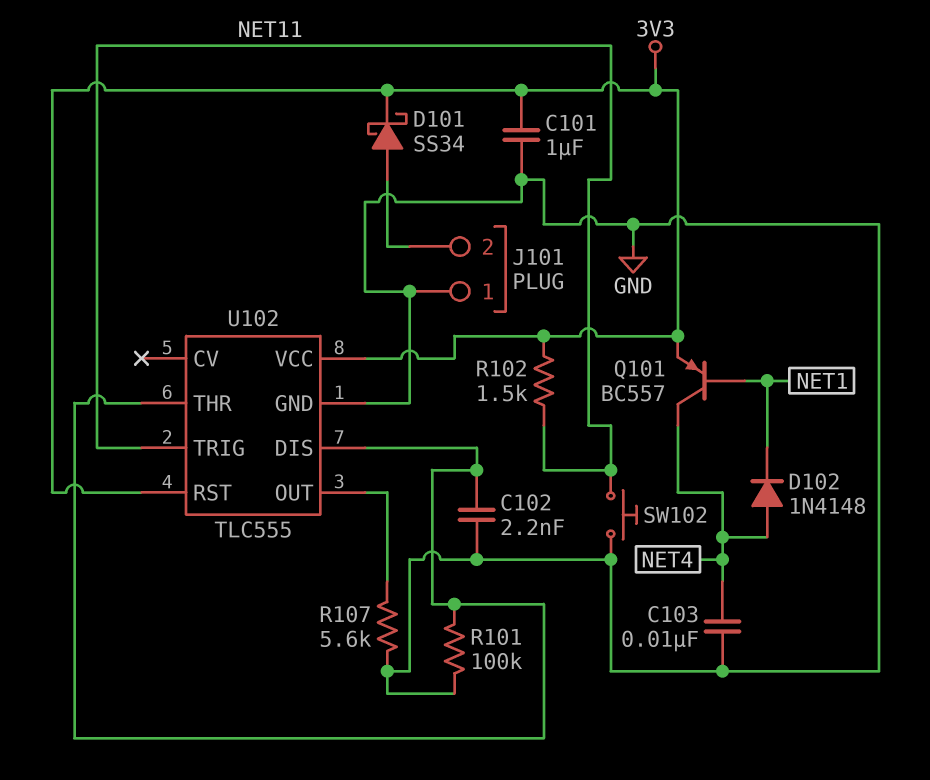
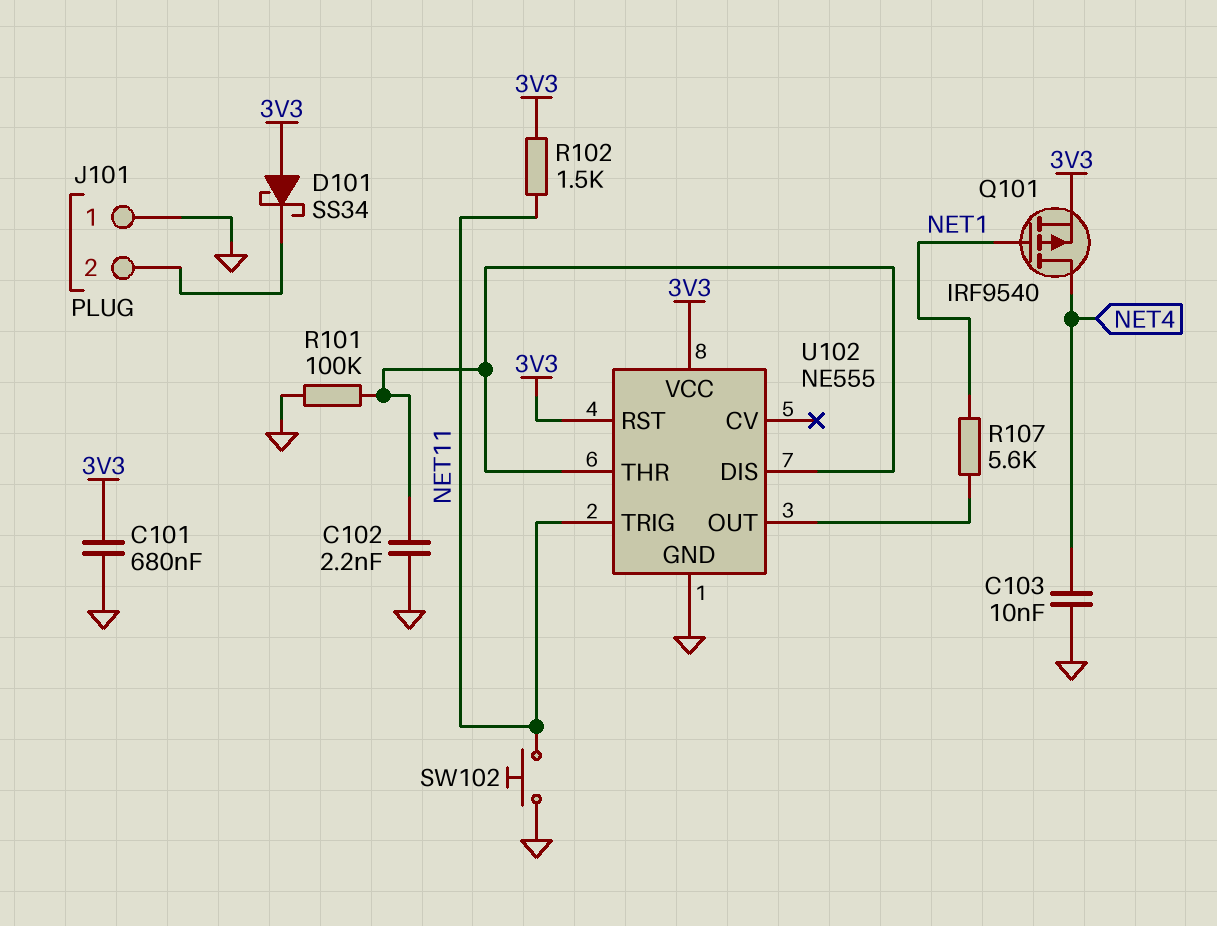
C101: 1uF (3V3, GND) -> 680nF (3V3, GND)
D101: schottky SS34 (A J101/2, K 3V3) -> schottky SS34 (A 3V3, K J101/2)
D102: diode 1N4148 (A NET4, K NET1) -> none
Q101: PNP BC557 (B NET1, C NET4, E 3V3) -> PMOS IRF9540 (G NET1, D NET4, S 3V3)
R107: 5.6k (GND, U102/OUT) -> 5.6k (NET1, U102/OUT)
U102: TLC555 -> NE555

